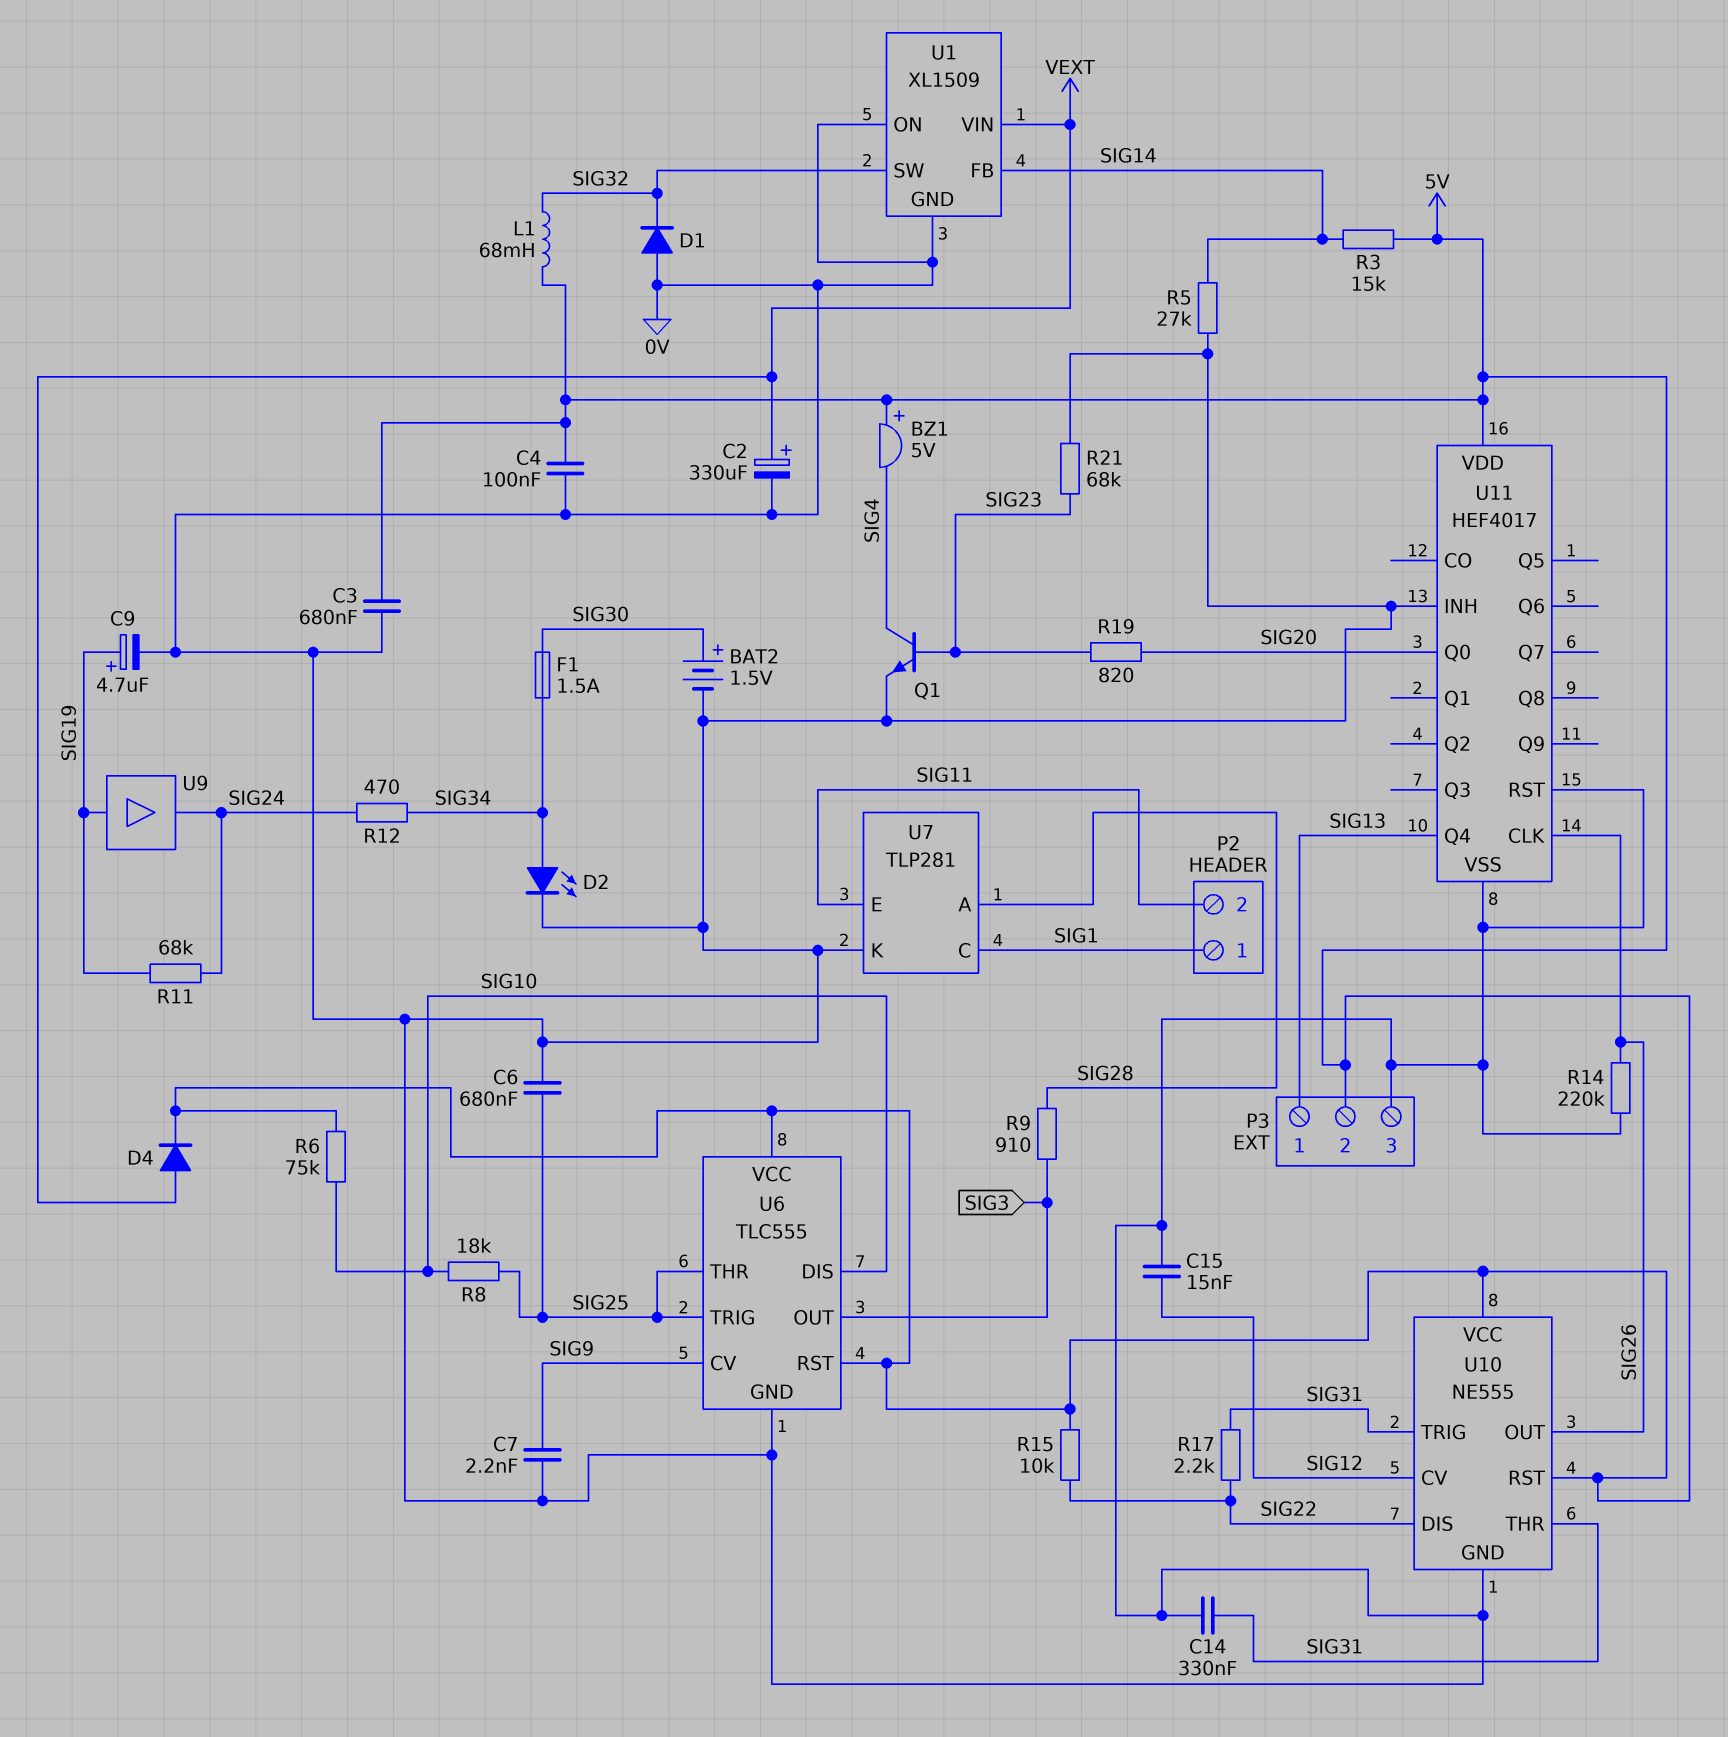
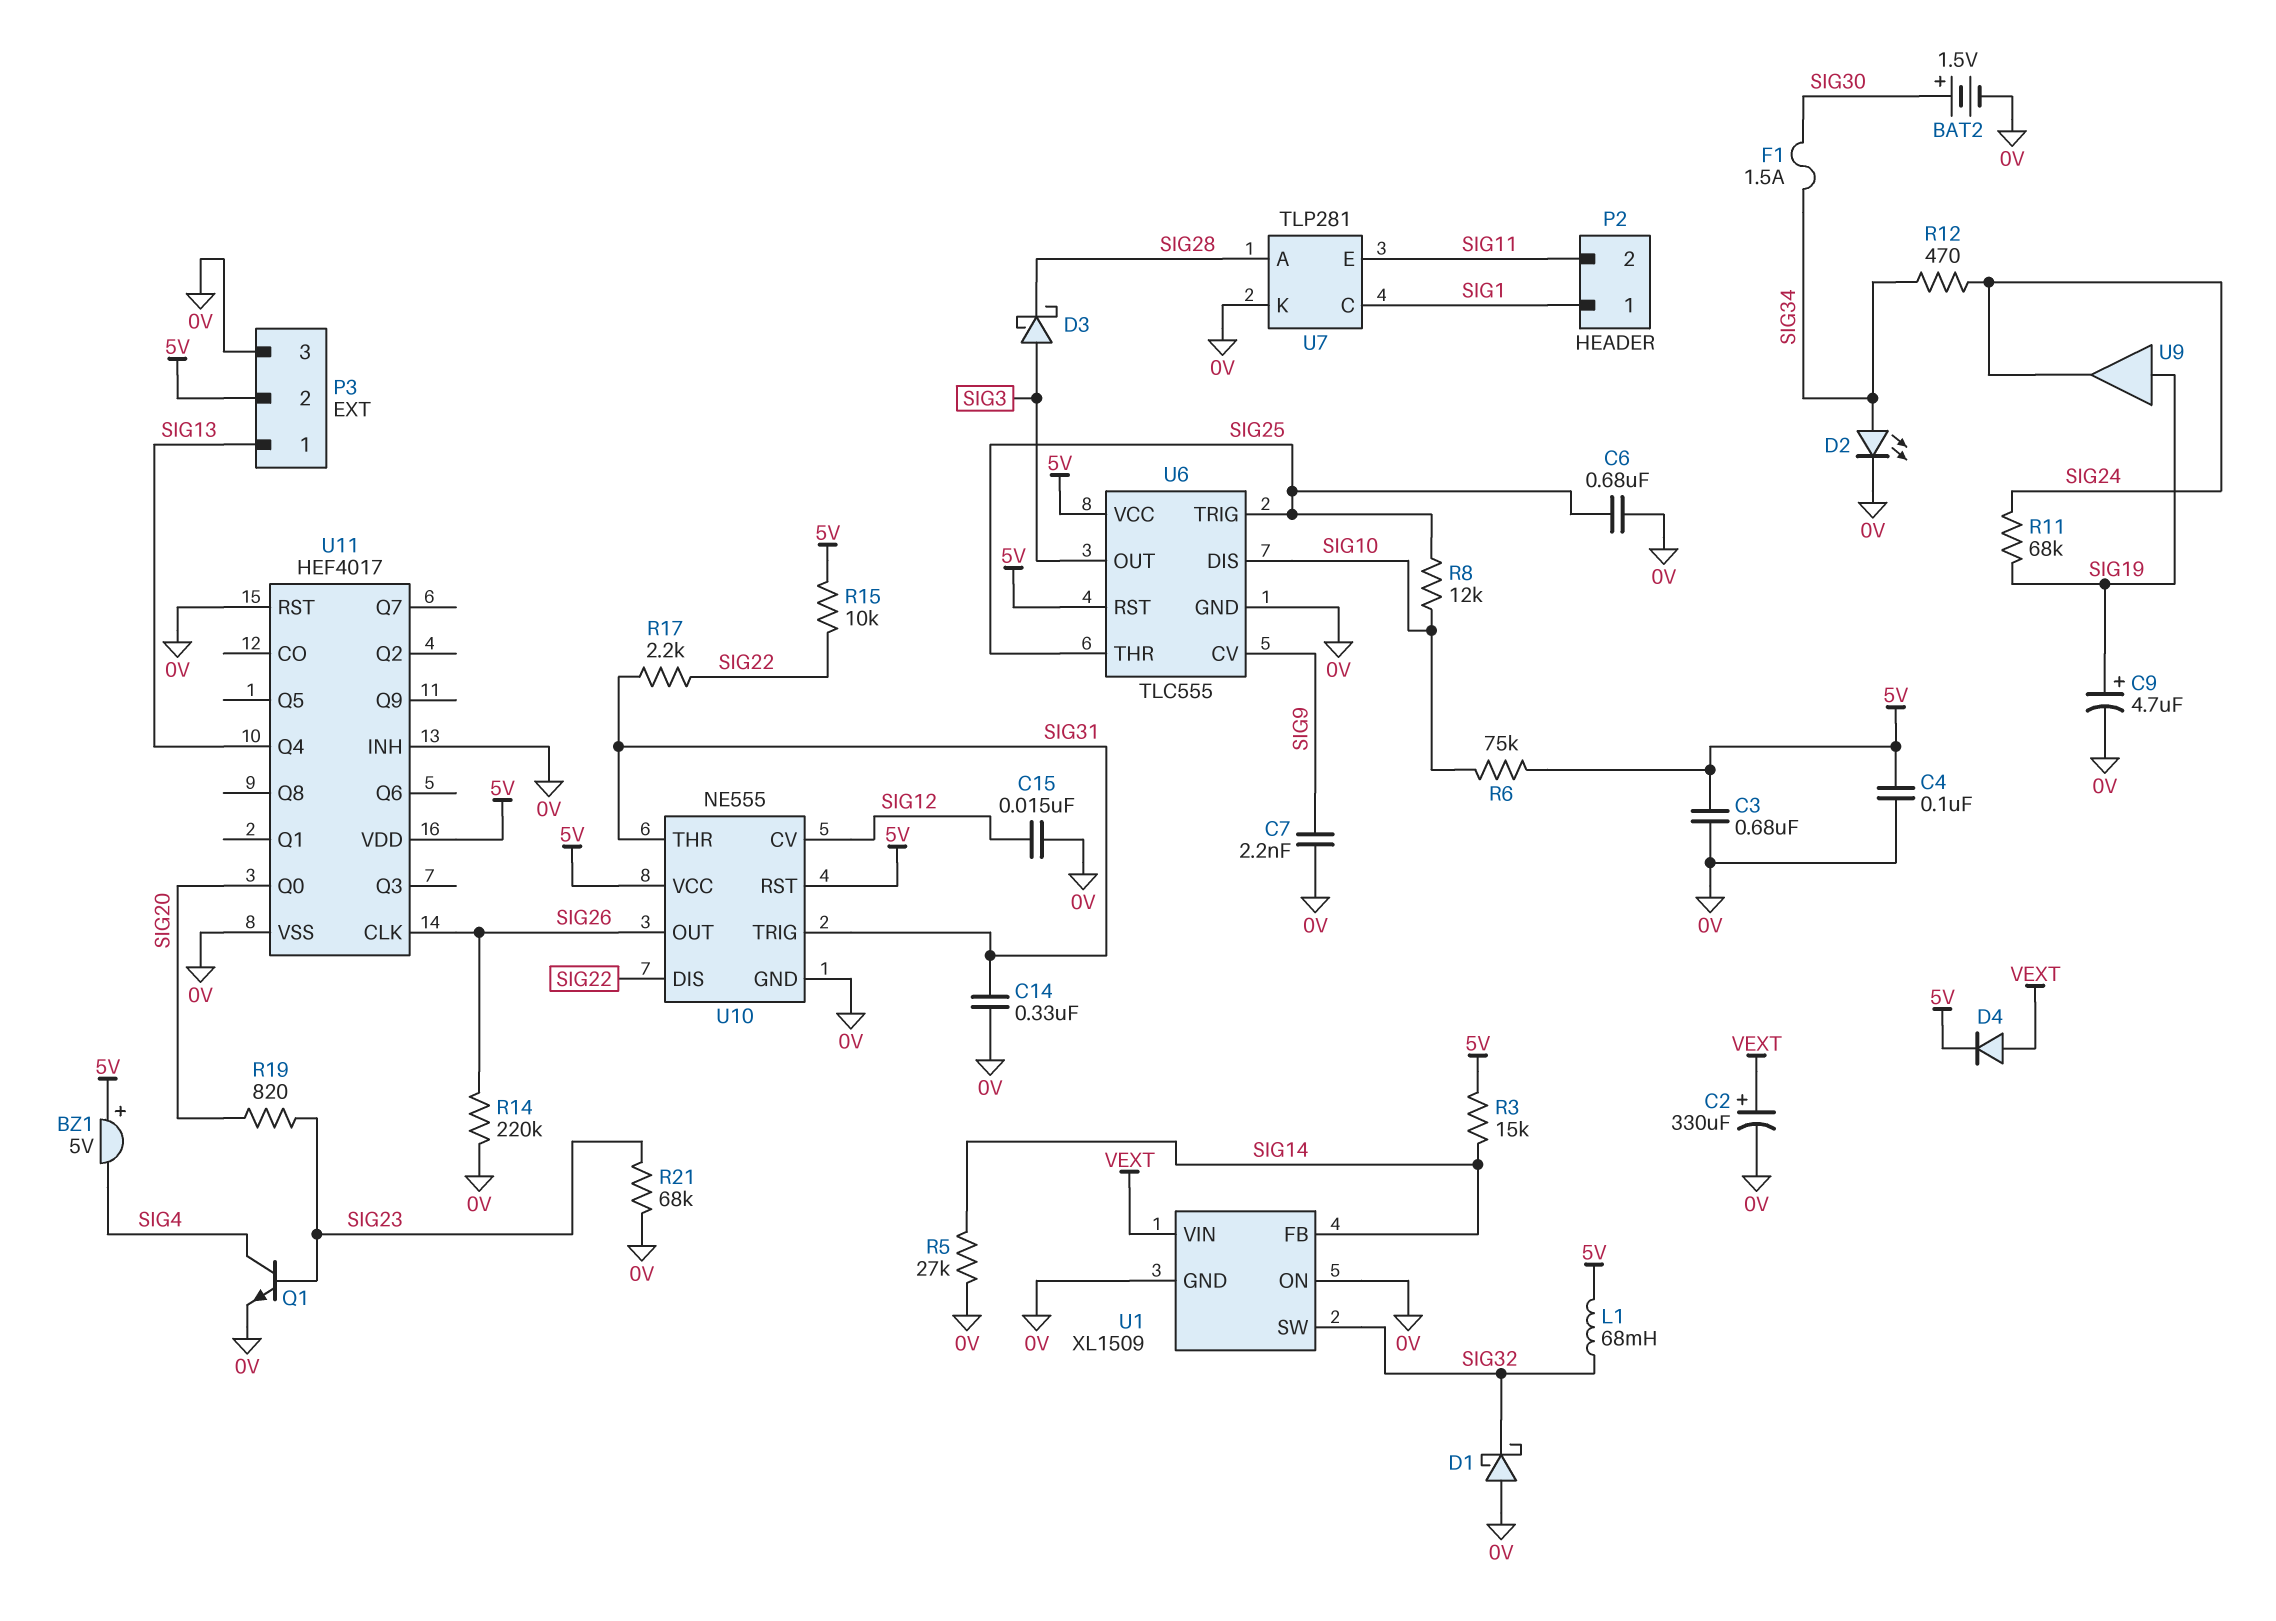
D1: diode (A 0V, K SIG32) -> schottky (A 0V, K SIG32)
D3: none -> schottky (A SIG3, K SIG28)
R8: 18k (SIG10, SIG25) -> 12k (SIG10, SIG25)
R9: 910 (SIG3, SIG28) -> none

